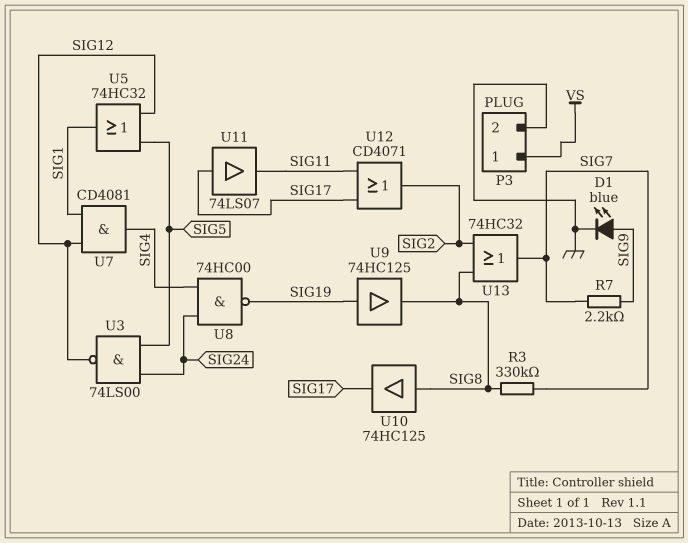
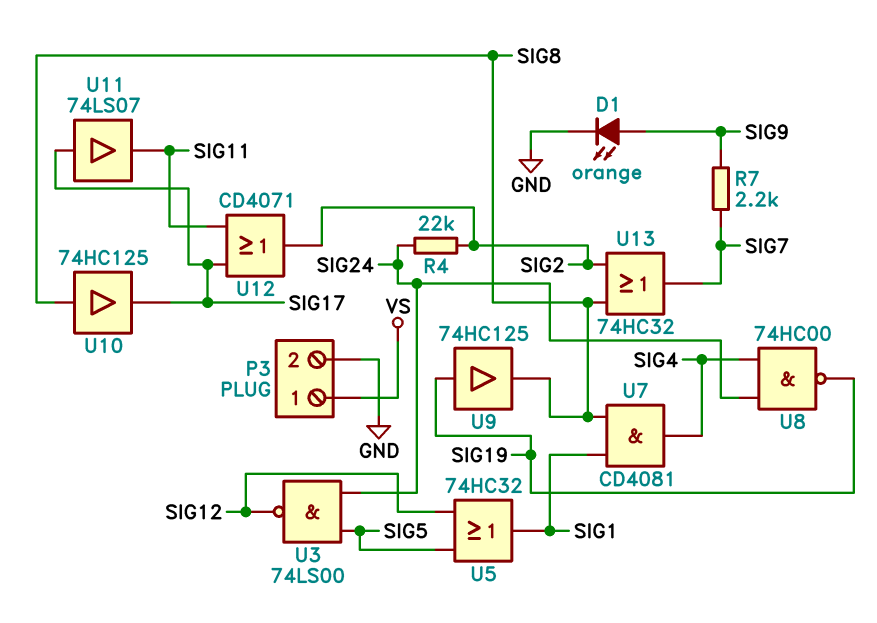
D1: LED blue (A SIG9, K GND) -> LED orange (A SIG9, K GND)
R3: 330k (SIG7, SIG8) -> none
R4: none -> 22k (SIG2, SIG24)
U7: AND CD4081 (in SIG1, in SIG12, out SIG4) -> AND CD4081 (in SIG1, in SIG8, out SIG4)

